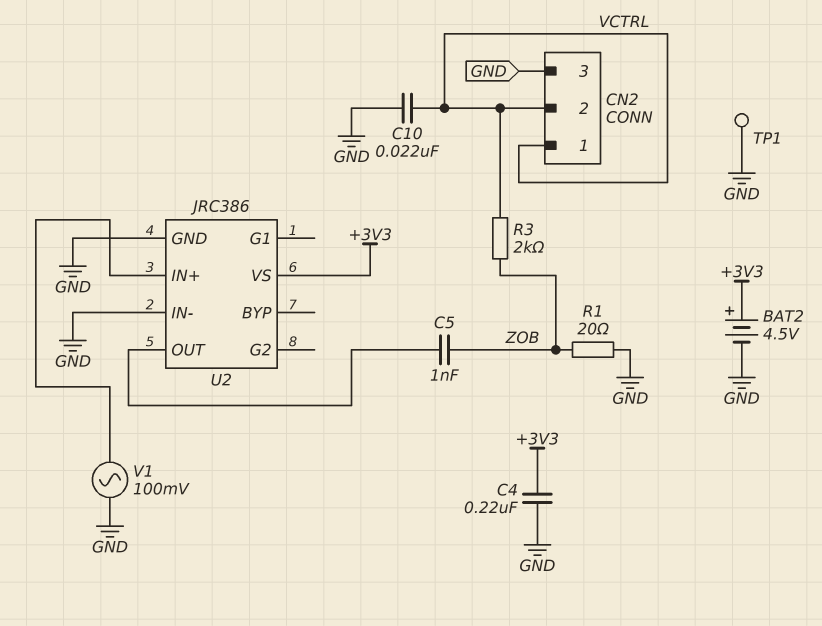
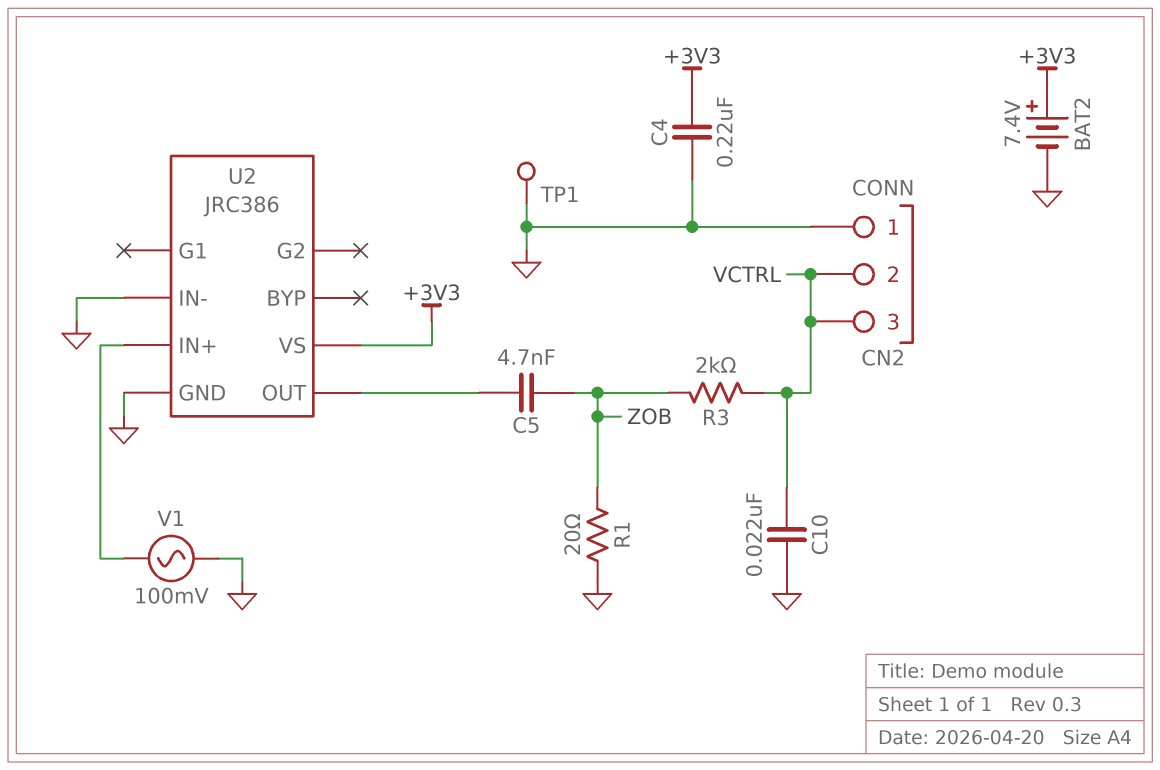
BAT2: 4.5V (plus +3V3, minus GND) -> 7.4V (plus +3V3, minus GND)
C5: 1nF (U2/OUT, ZOB) -> 4.7nF (U2/OUT, ZOB)
CN2 pin 1: VCTRL -> GND
CN2 pin 3: GND -> VCTRL

